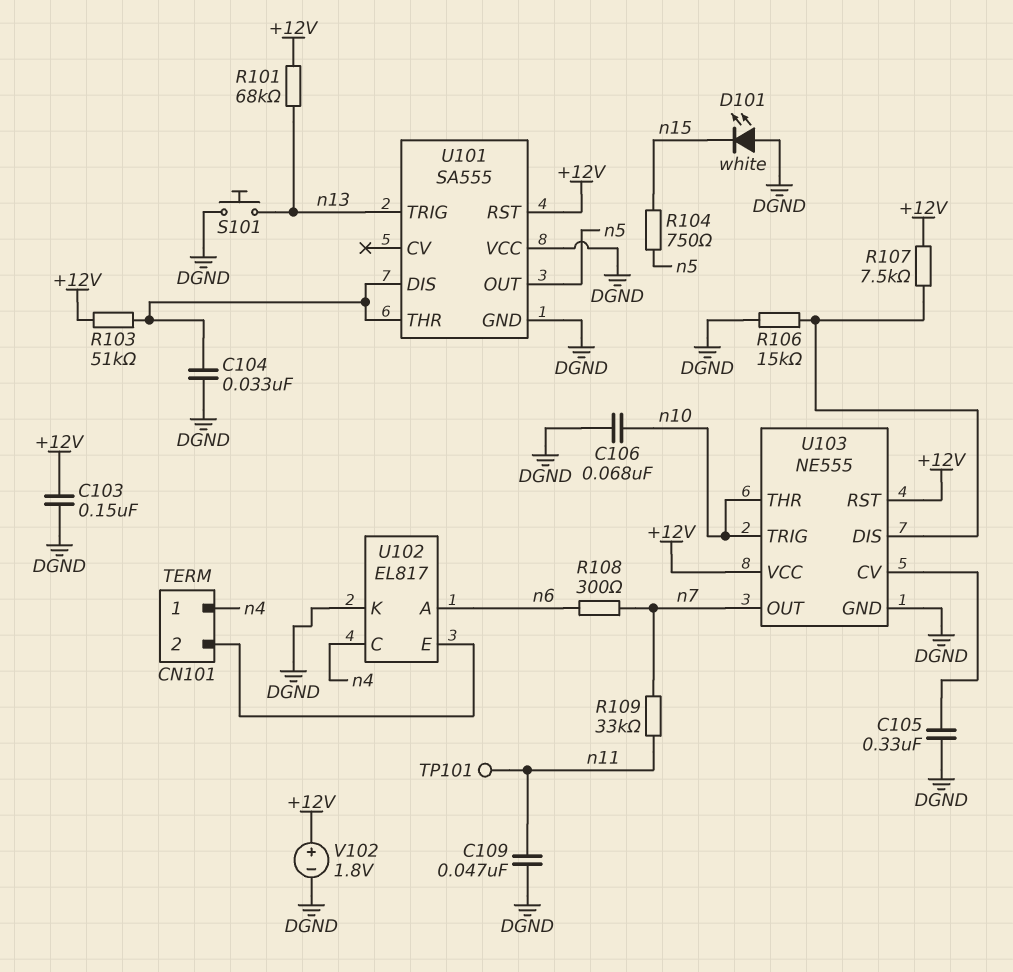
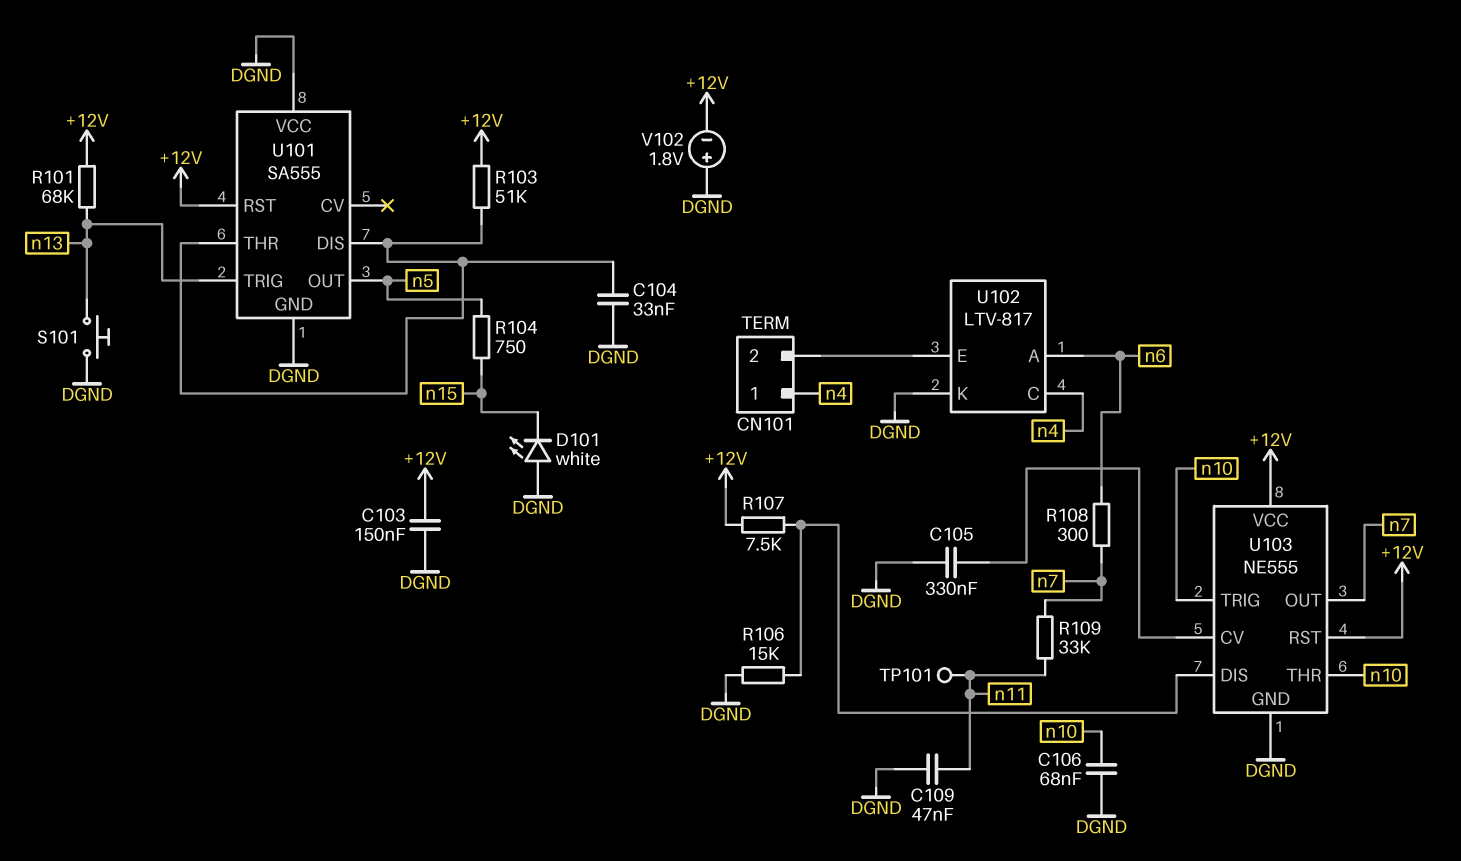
U102: EL817 -> LTV-817
V102: 1.8V (plus +12V, minus DGND) -> 1.8V (plus DGND, minus +12V)

